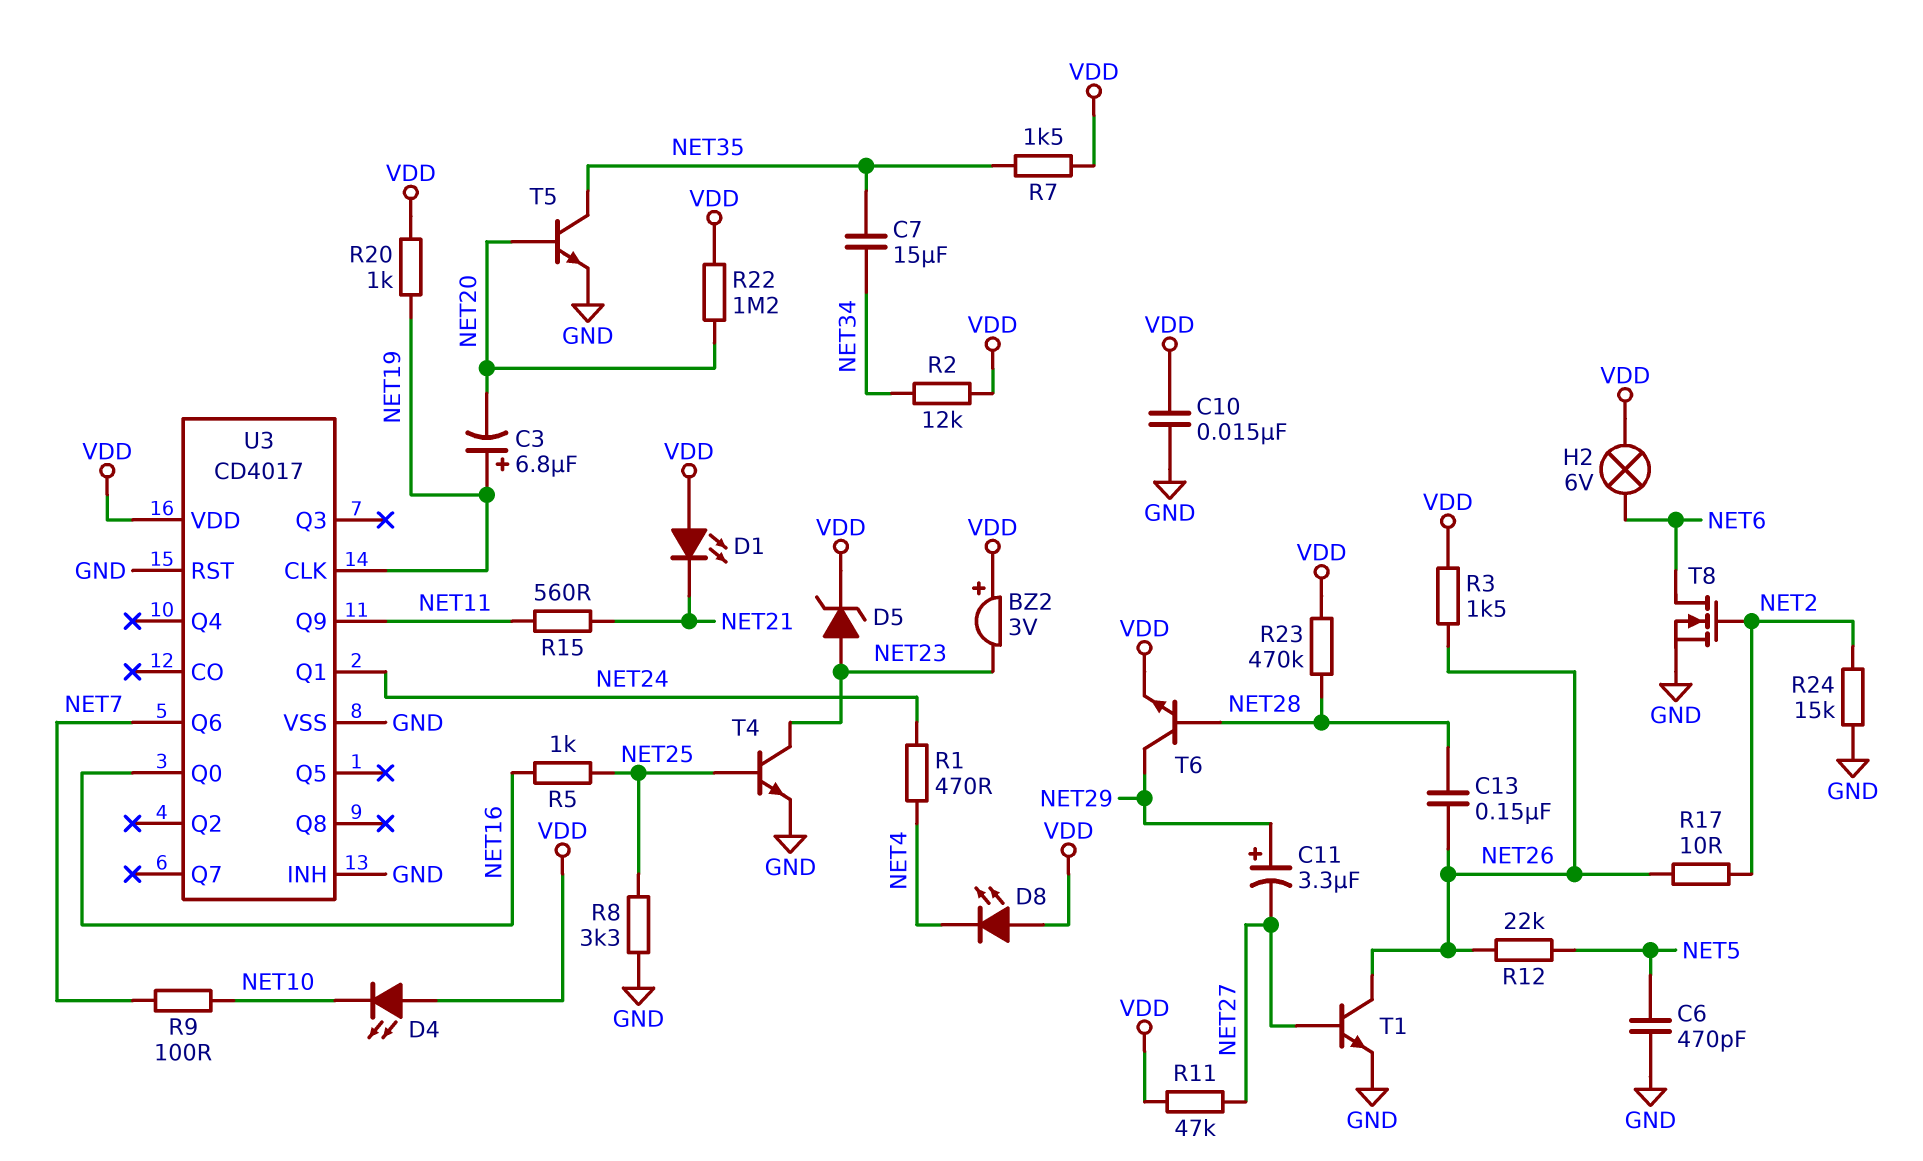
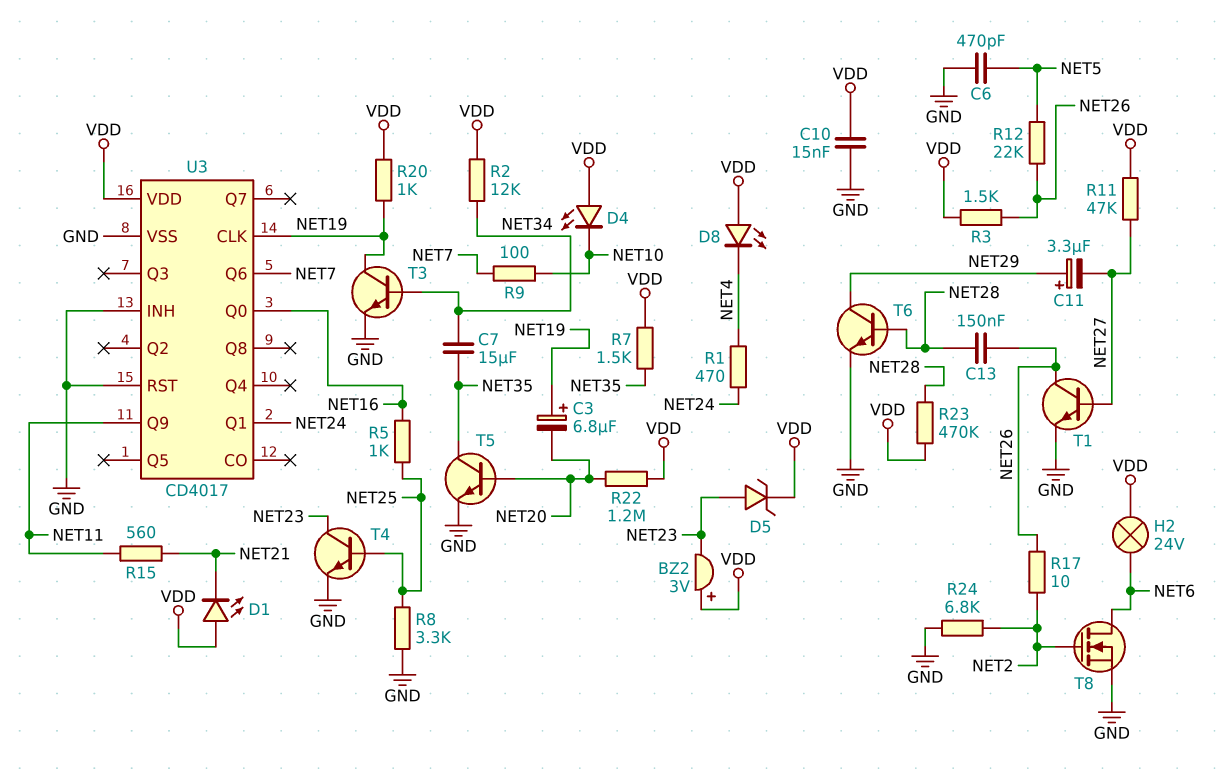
H2: lamp 6V (NET6, VDD) -> lamp 24V (NET6, VDD)
R24: 15k (GND, NET2) -> 6.8k (GND, NET2)
T3: none -> NPN (B NET34, C NET19, E GND)
T6: NPN (B NET28, C NET29, E VDD) -> NPN (B NET28, C NET29, E GND)

